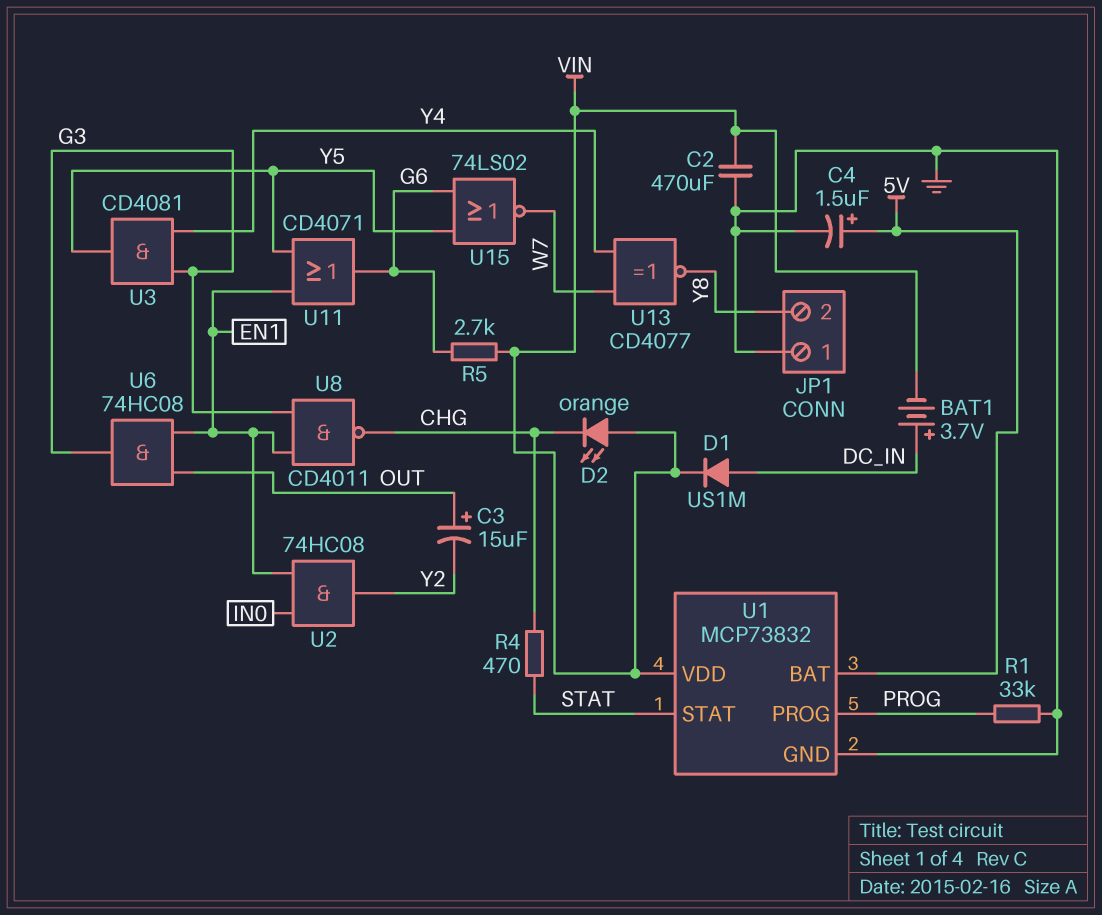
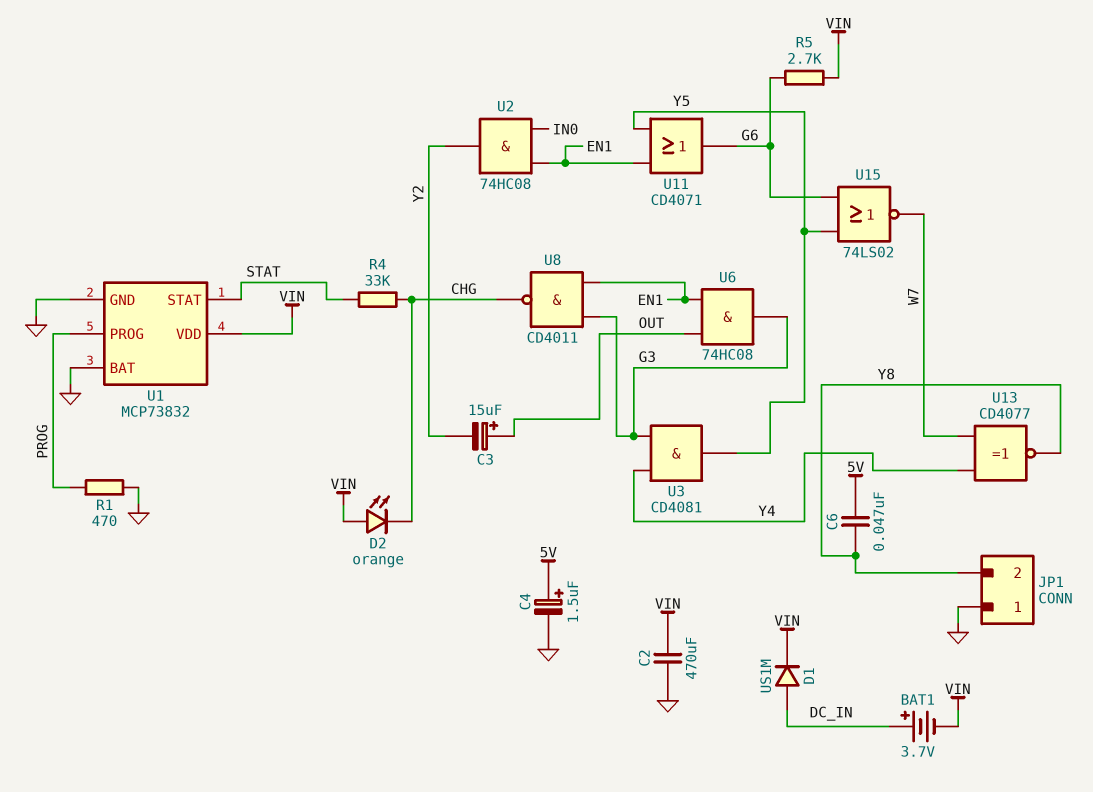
C6: none -> 47nF (5V, Y8)
R1: 33k (GND, PROG) -> 470 (GND, PROG)
R4: 470 (CHG, STAT) -> 33k (CHG, STAT)
U1 pin BAT: 5V -> GND

